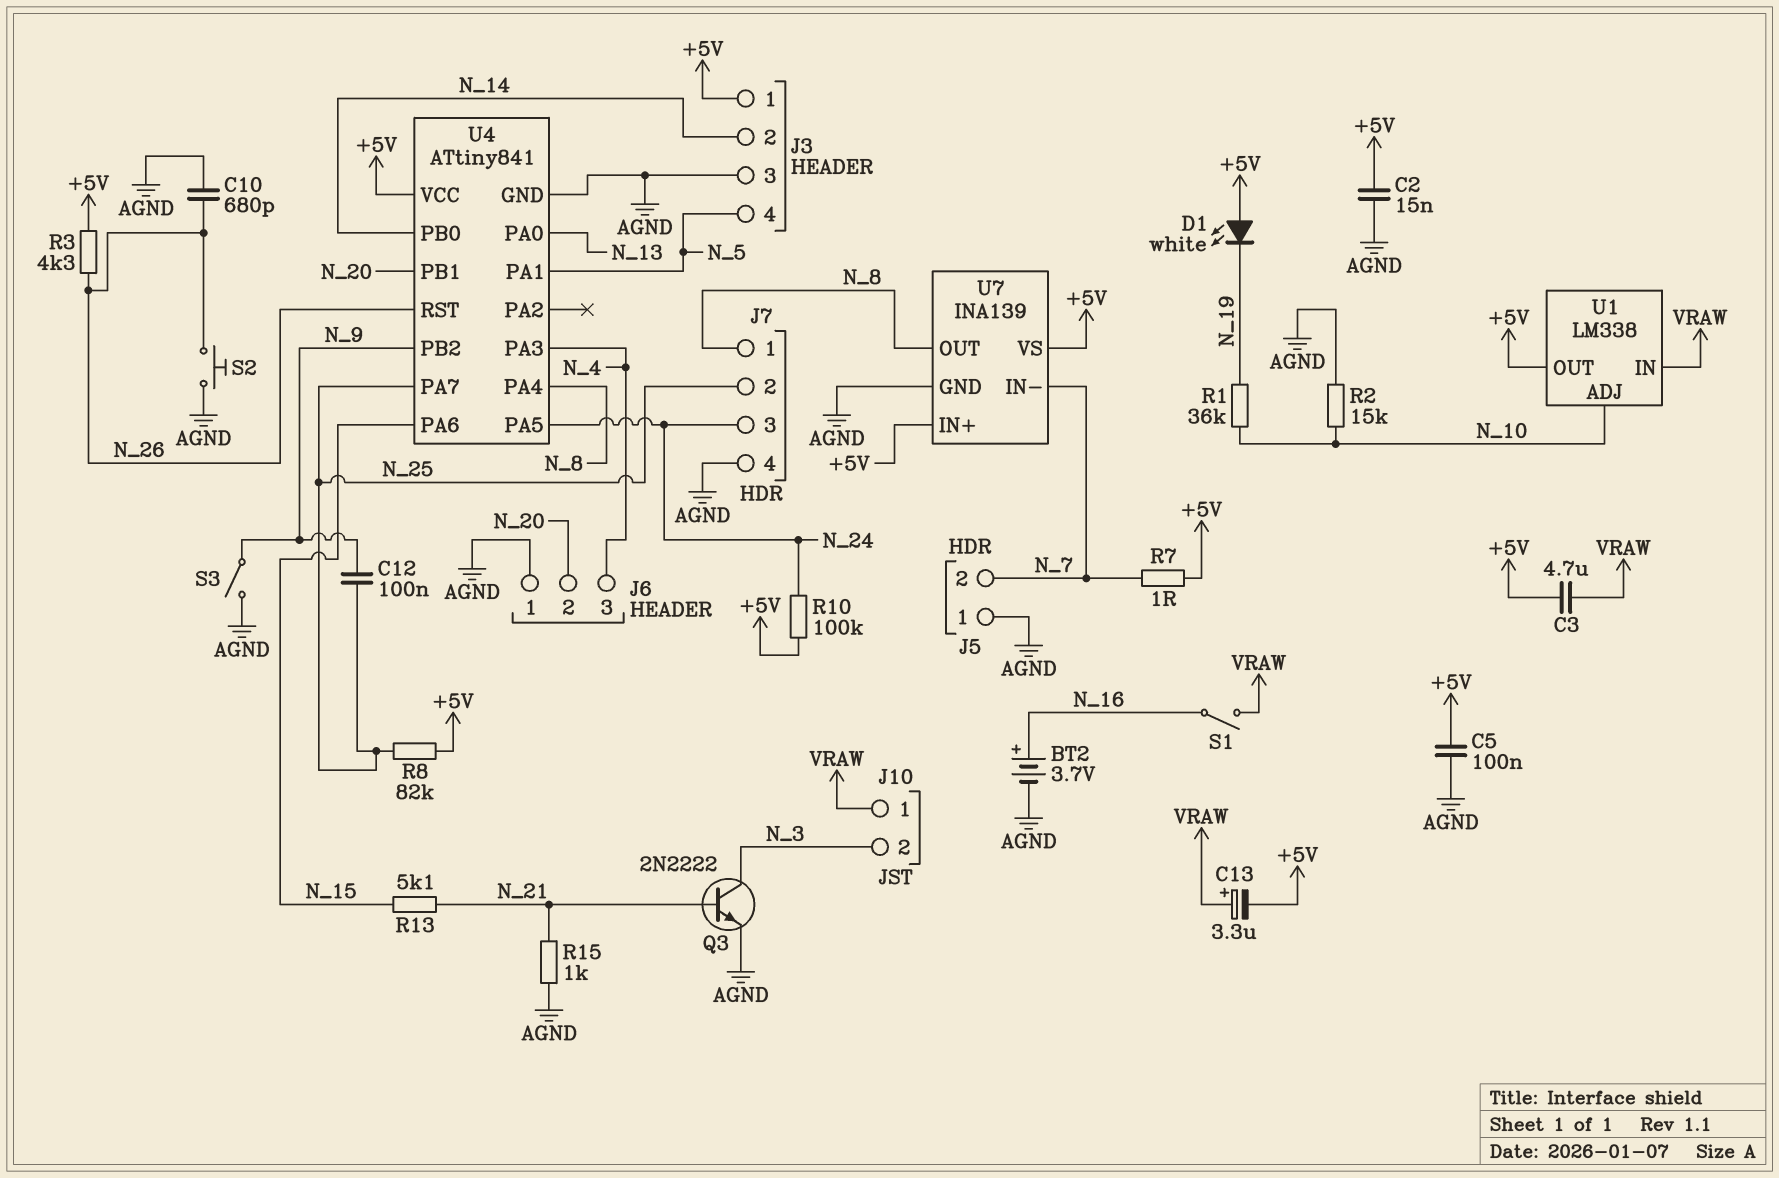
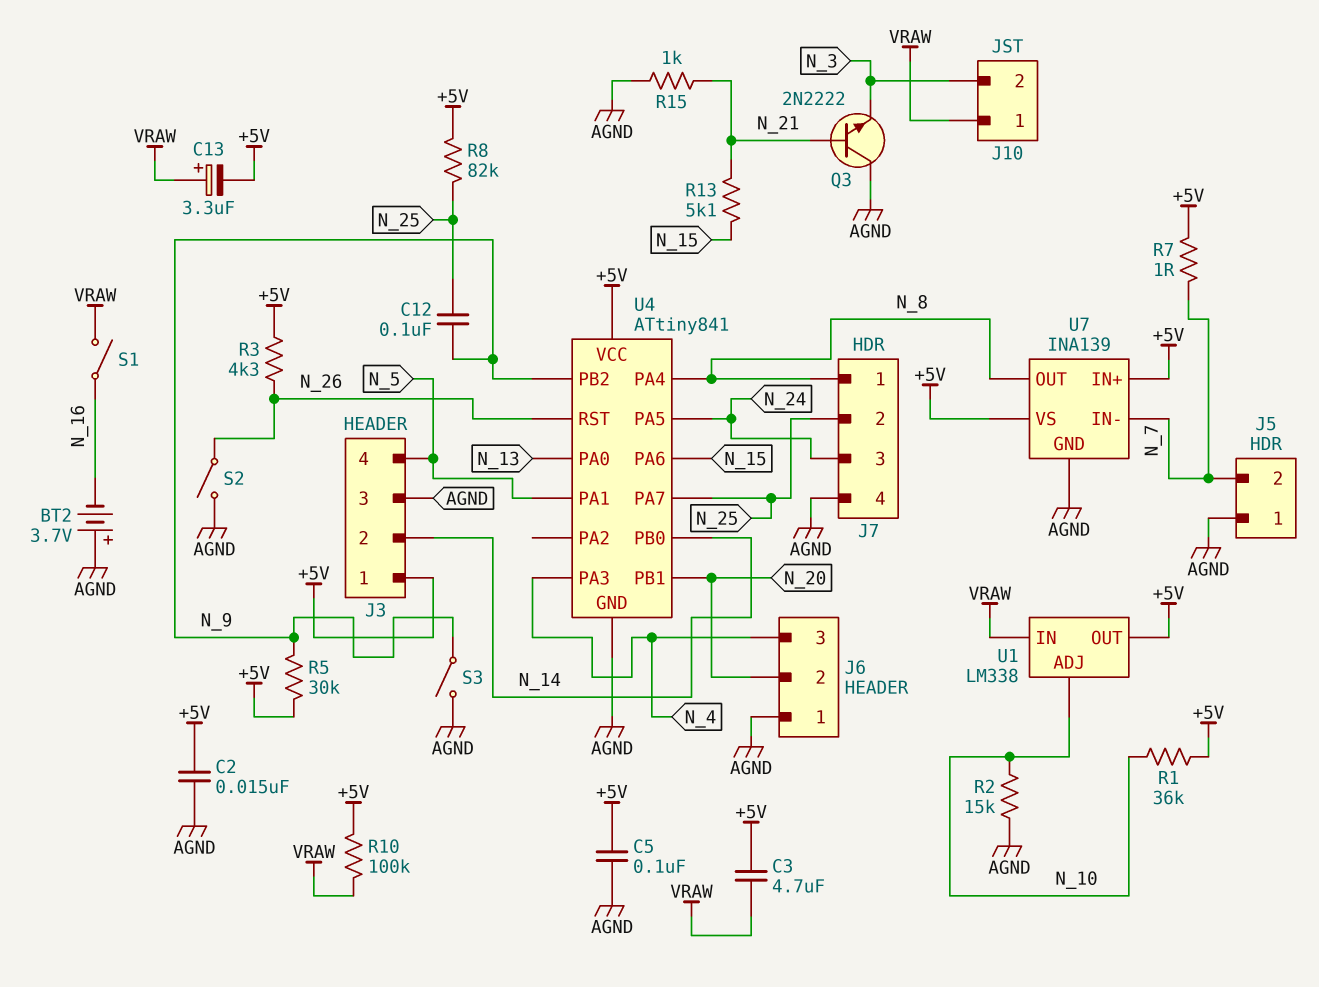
BT2: 3.7V (plus N_16, minus AGND) -> 3.7V (plus AGND, minus N_16)
C10: 680pF (AGND, N_26) -> none
D1: LED white (A +5V, K N_19) -> none
Q3: NPN 2N2222 (B N_21, C N_3, E AGND) -> NPN 2N2222 (B N_21, C AGND, E N_3)
R1: 36k (N_10, N_19) -> 36k (+5V, N_10)
R5: none -> 30k (+5V, N_9)
R10: 100k (+5V, N_24) -> 100k (+5V, VRAW)
S2: button (AGND, N_26) -> switch (AGND, N_26)

